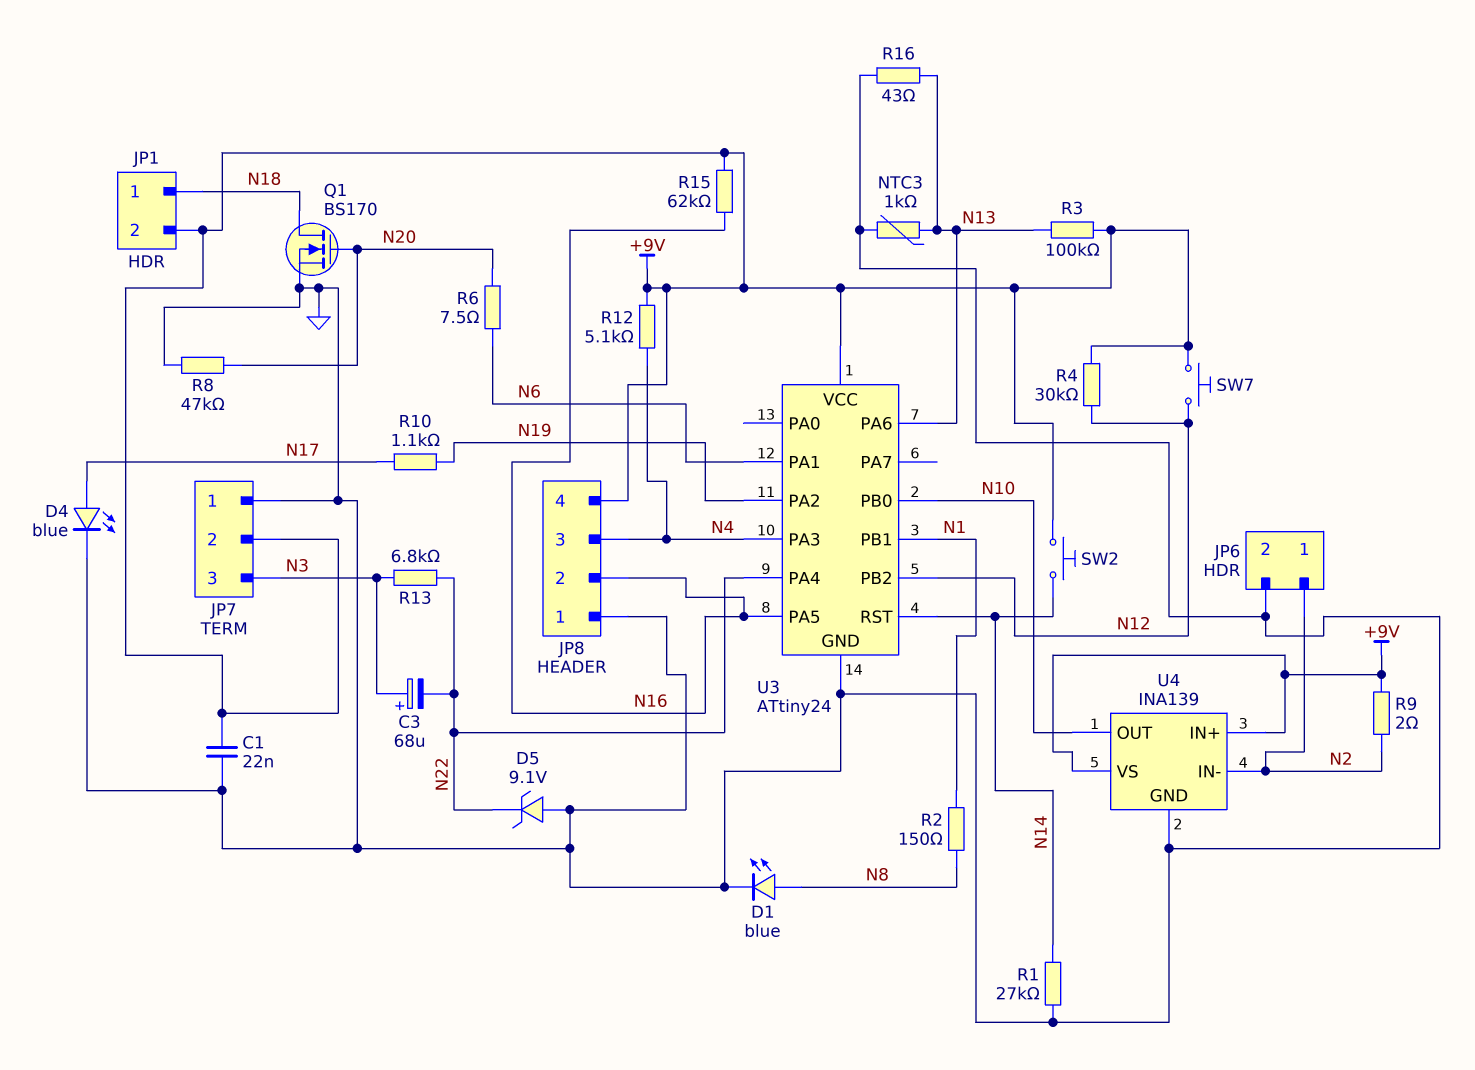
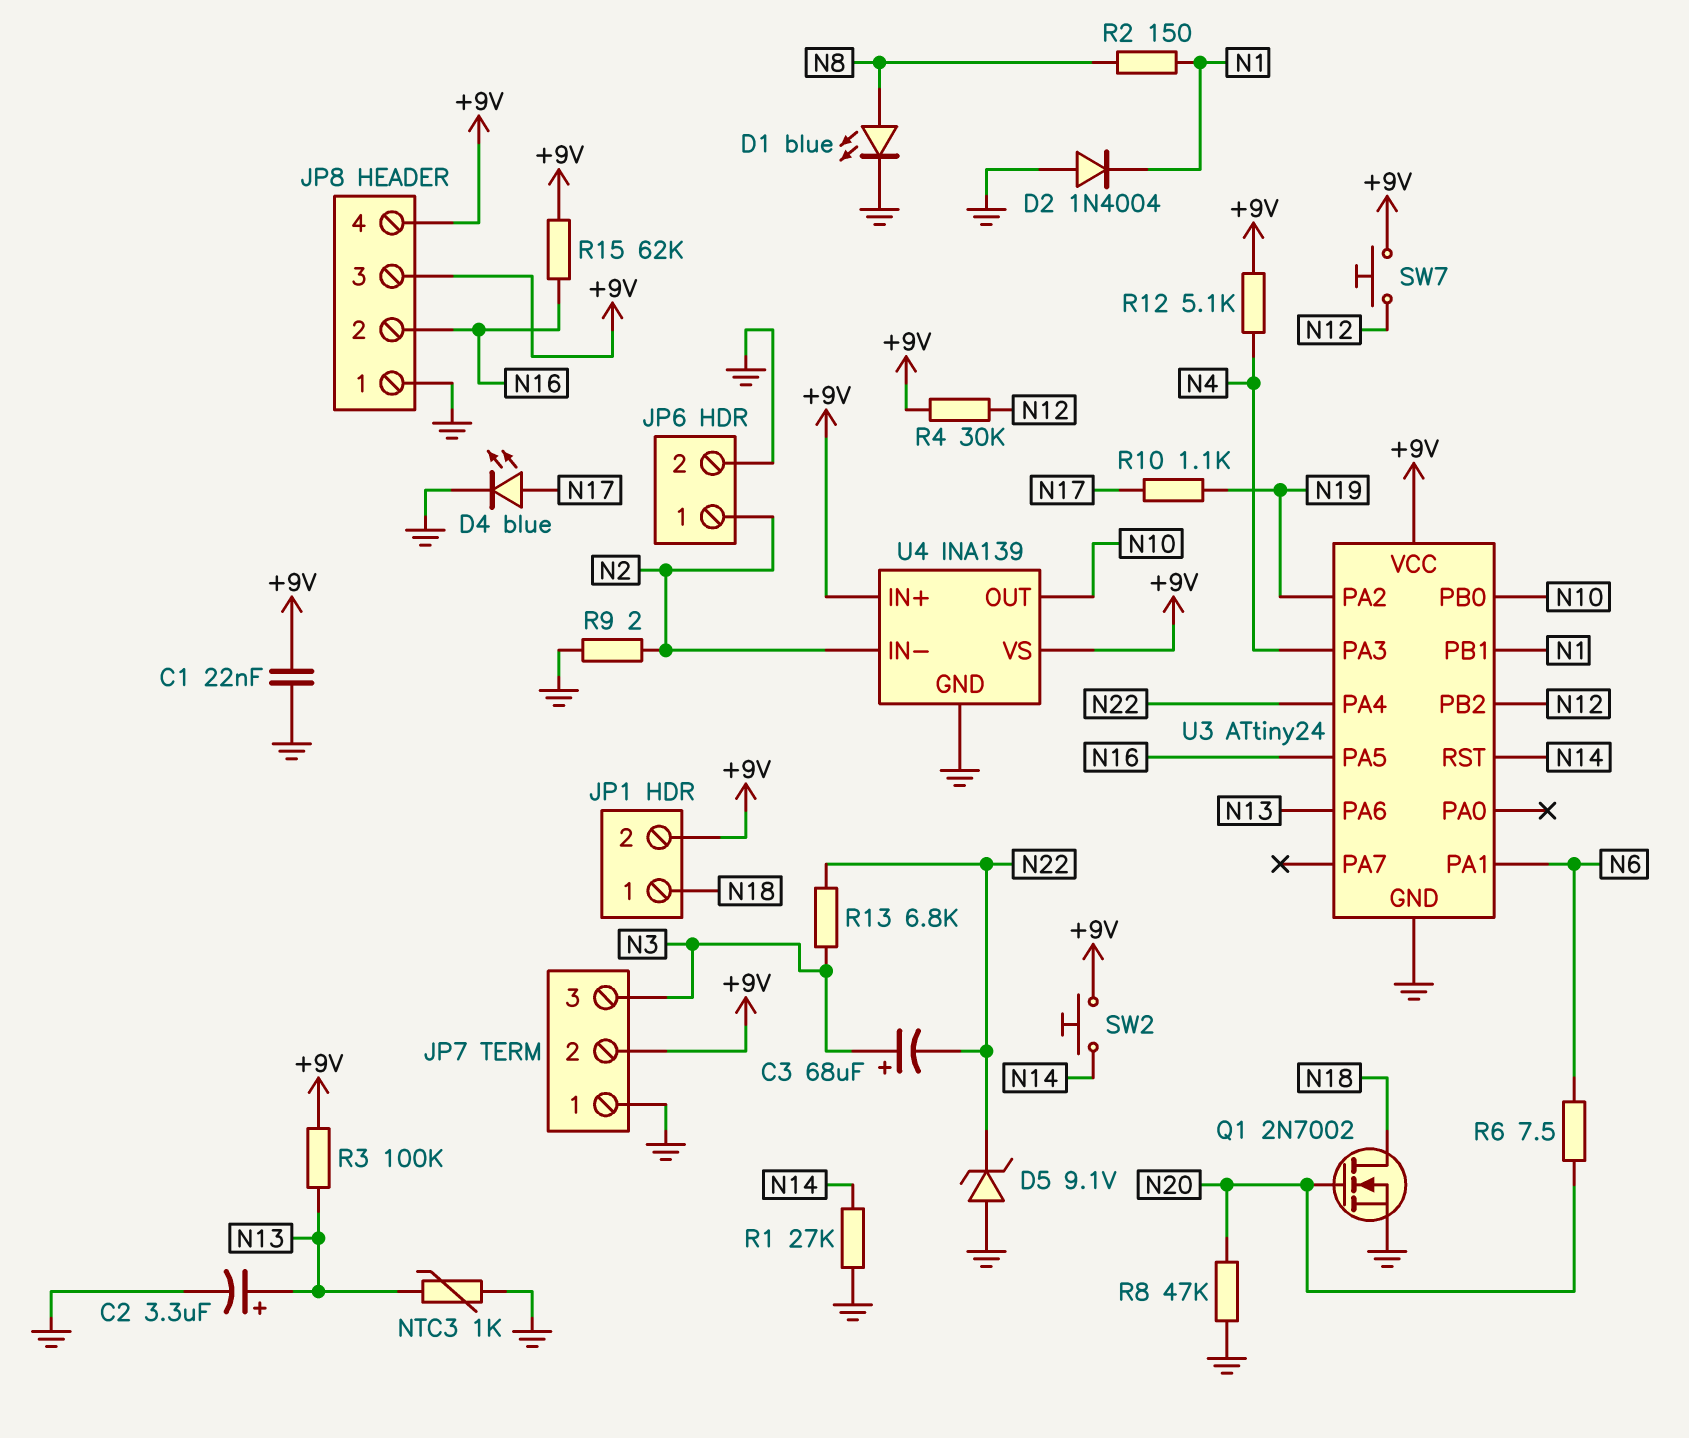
C2: none -> 3.3uF (plus N13, minus GND)
D2: none -> diode 1N4004 (A GND, K N1)
JP8 pin 3: N4 -> +9V
Q1: NMOS BS170 (G N20, D N18, S GND) -> NMOS 2N7002 (G N20, D N18, S GND)
R9: 2 (+9V, N2) -> 2 (GND, N2)
R16: 43 (GND, N13) -> none

